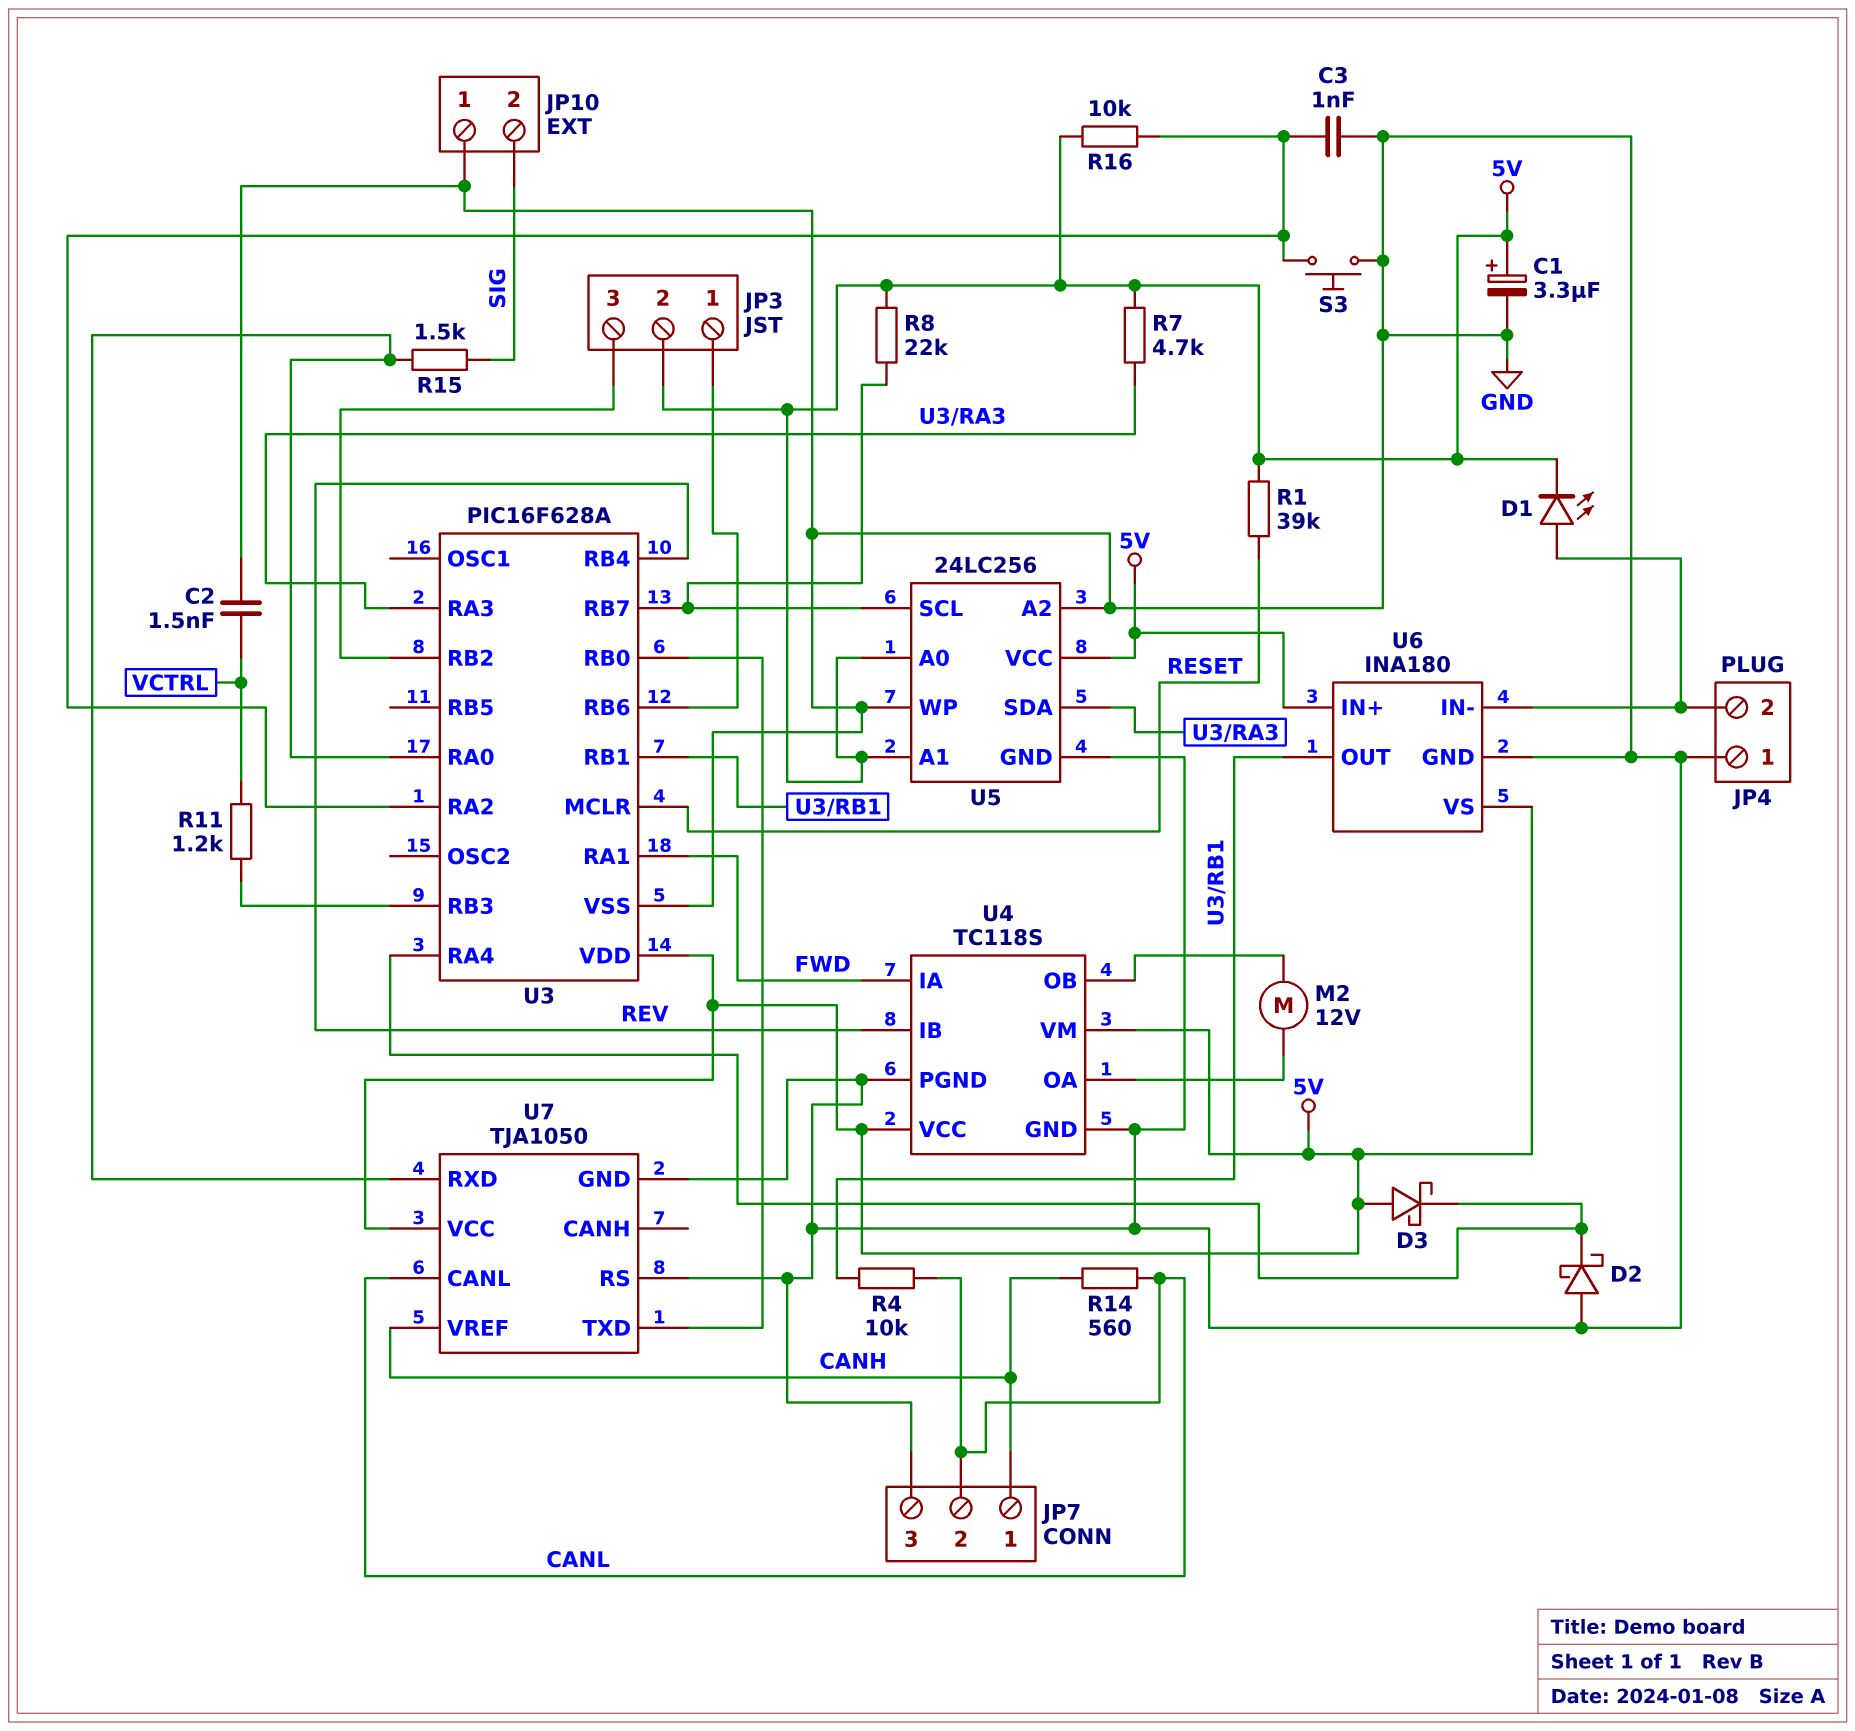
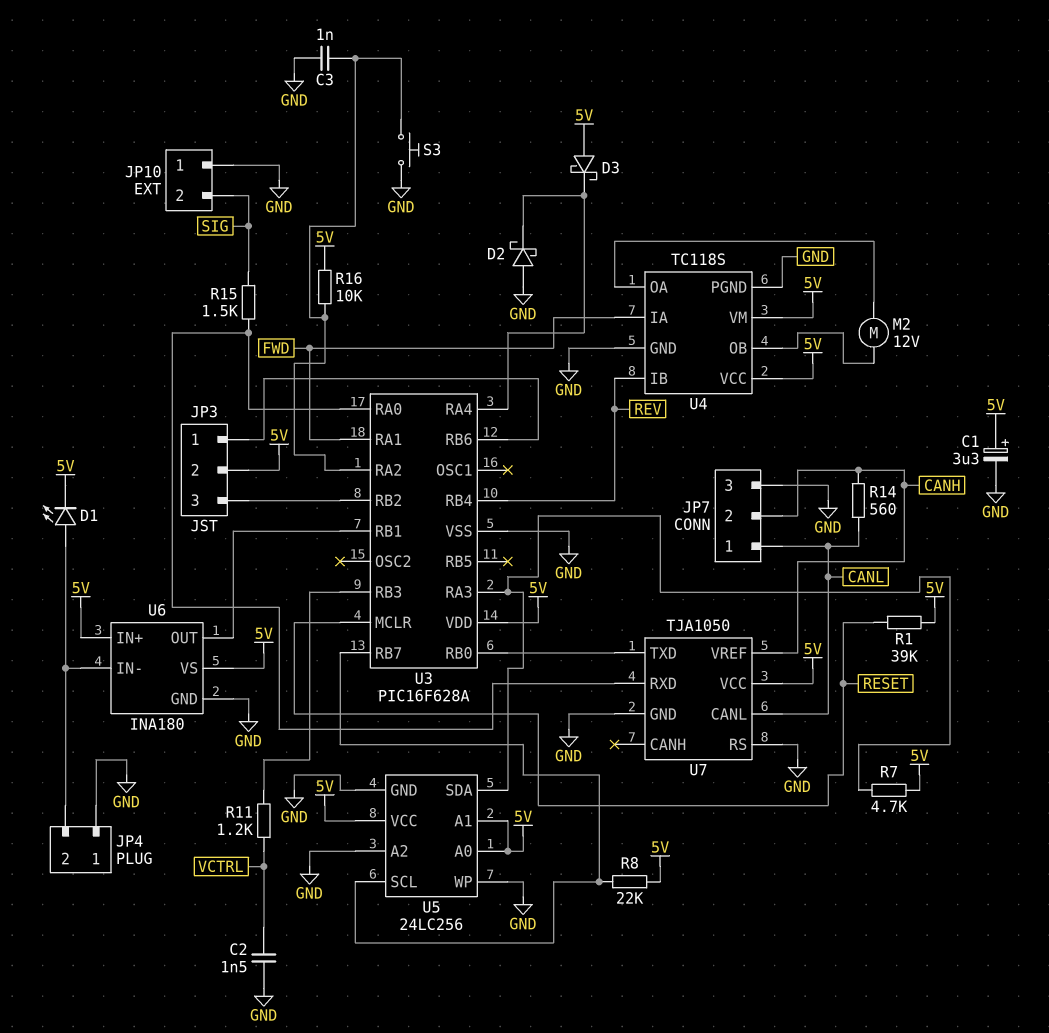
JP7 pin 1: CANH -> CANL
JP7 pin 2: CANL -> CANH
R4: 10k (CANL, U3/RB1) -> none

